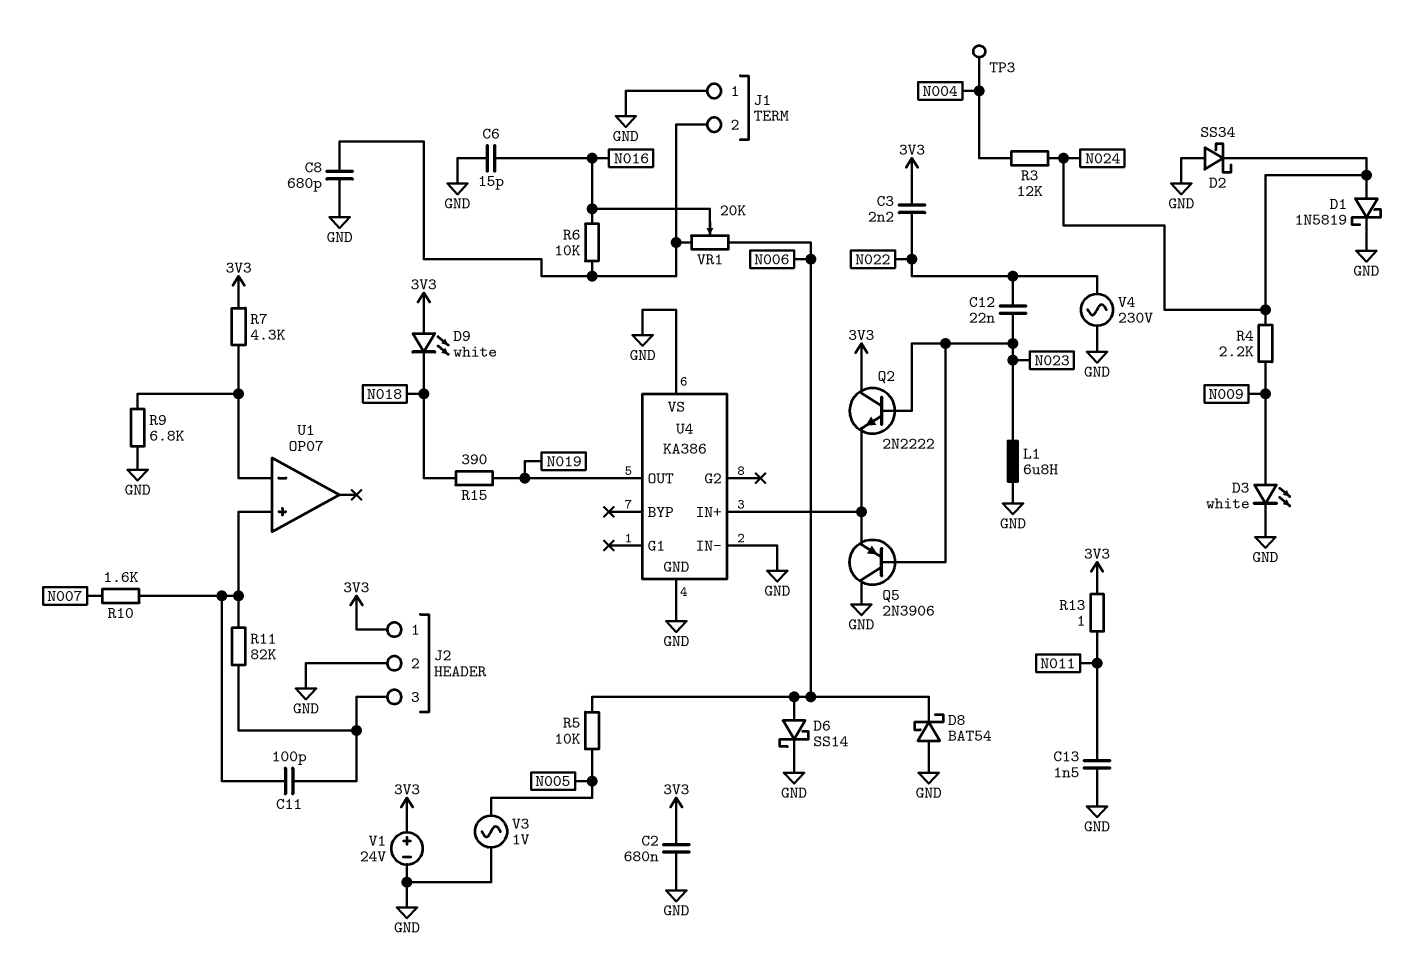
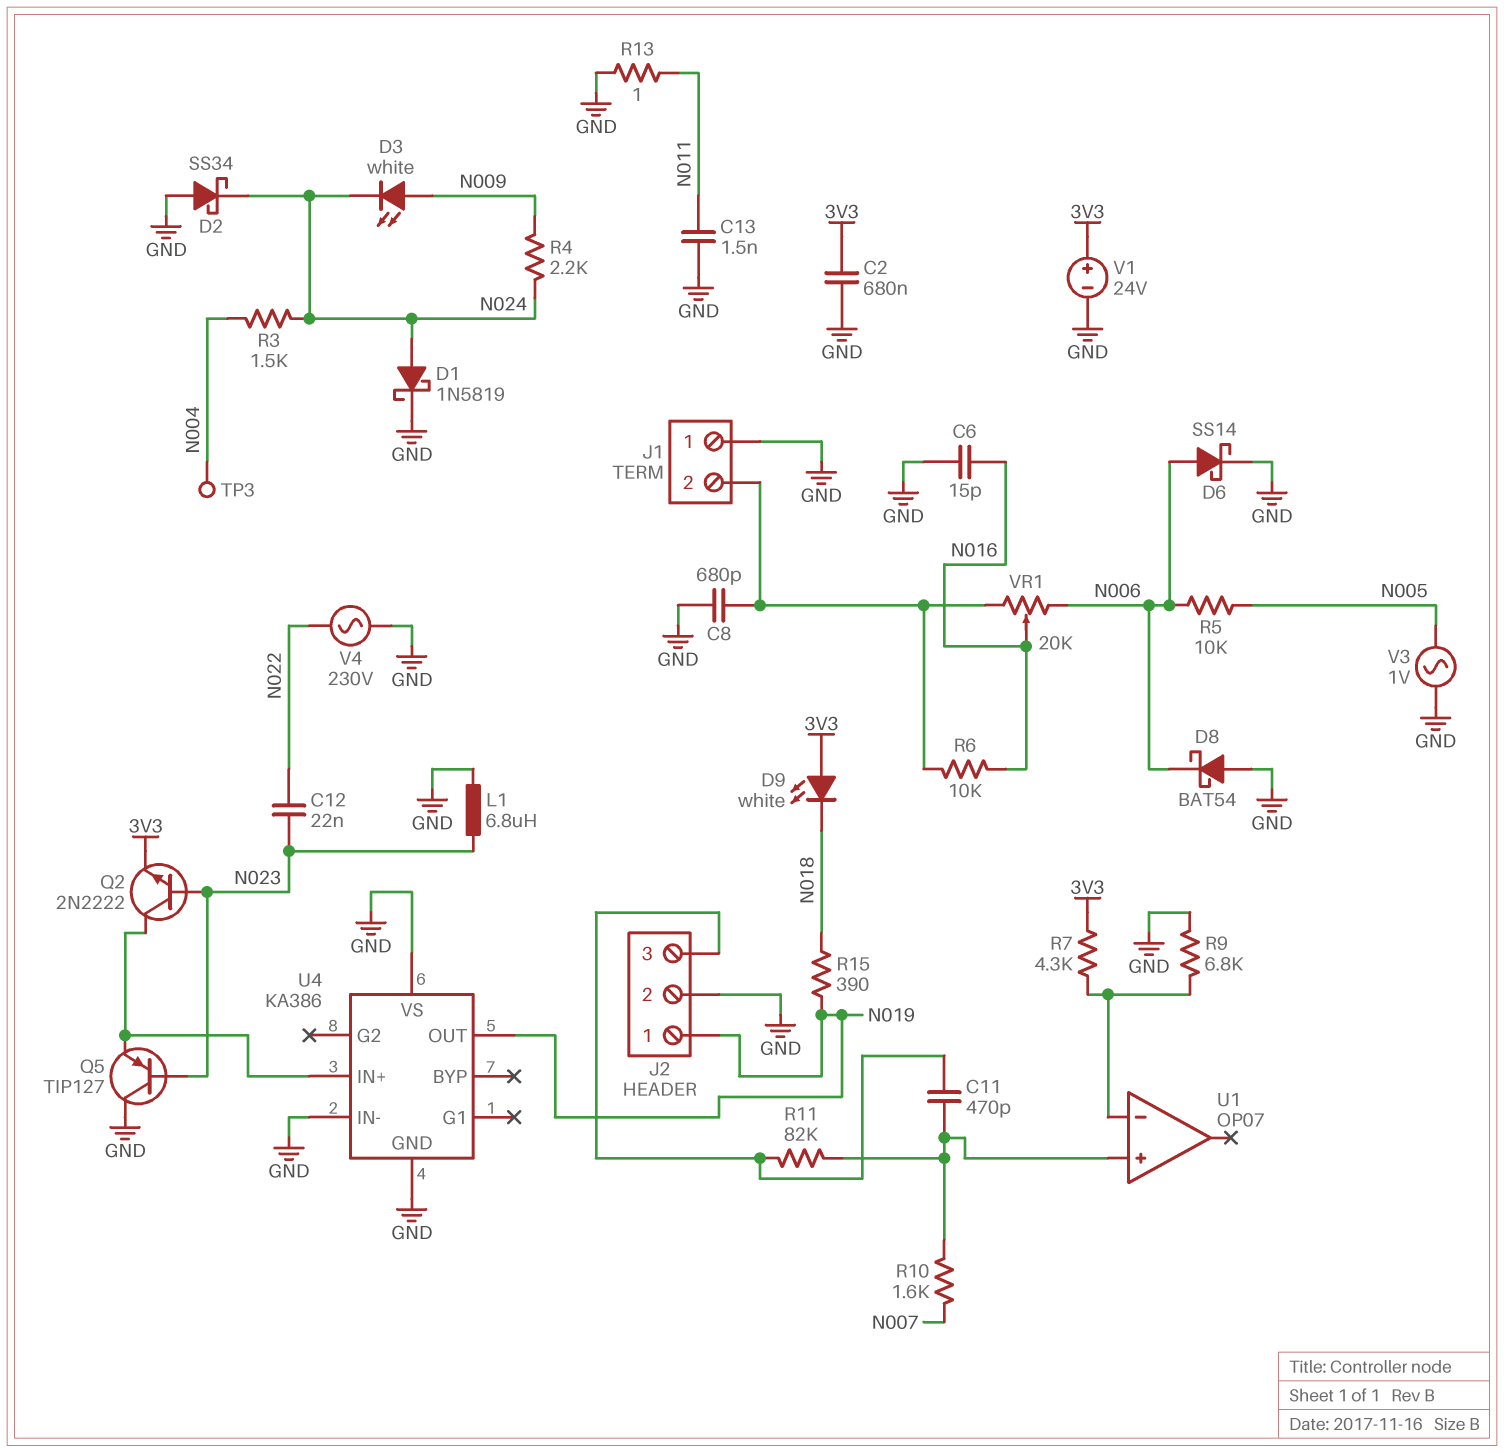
C3: 2.2nF (3V3, N022) -> none
C11: 100pF (J2/3, U1/in+) -> 470pF (J2/3, U1/in+)
D3: LED white (A N009, K GND) -> LED white (A N009, K N024)
J2 pin 1: 3V3 -> N019
Q2: NPN 2N2222 (B N023, C 3V3, E U4/IN+) -> NPN 2N2222 (B N023, C U4/IN+, E 3V3)
Q5: PNP 2N3906 (B N023, C GND, E U4/IN+) -> PNP TIP127 (B N023, C GND, E U4/IN+)
R3: 12k (N004, N024) -> 1.5k (N004, N024)
R13: 1 (3V3, N011) -> 1 (GND, N011)

